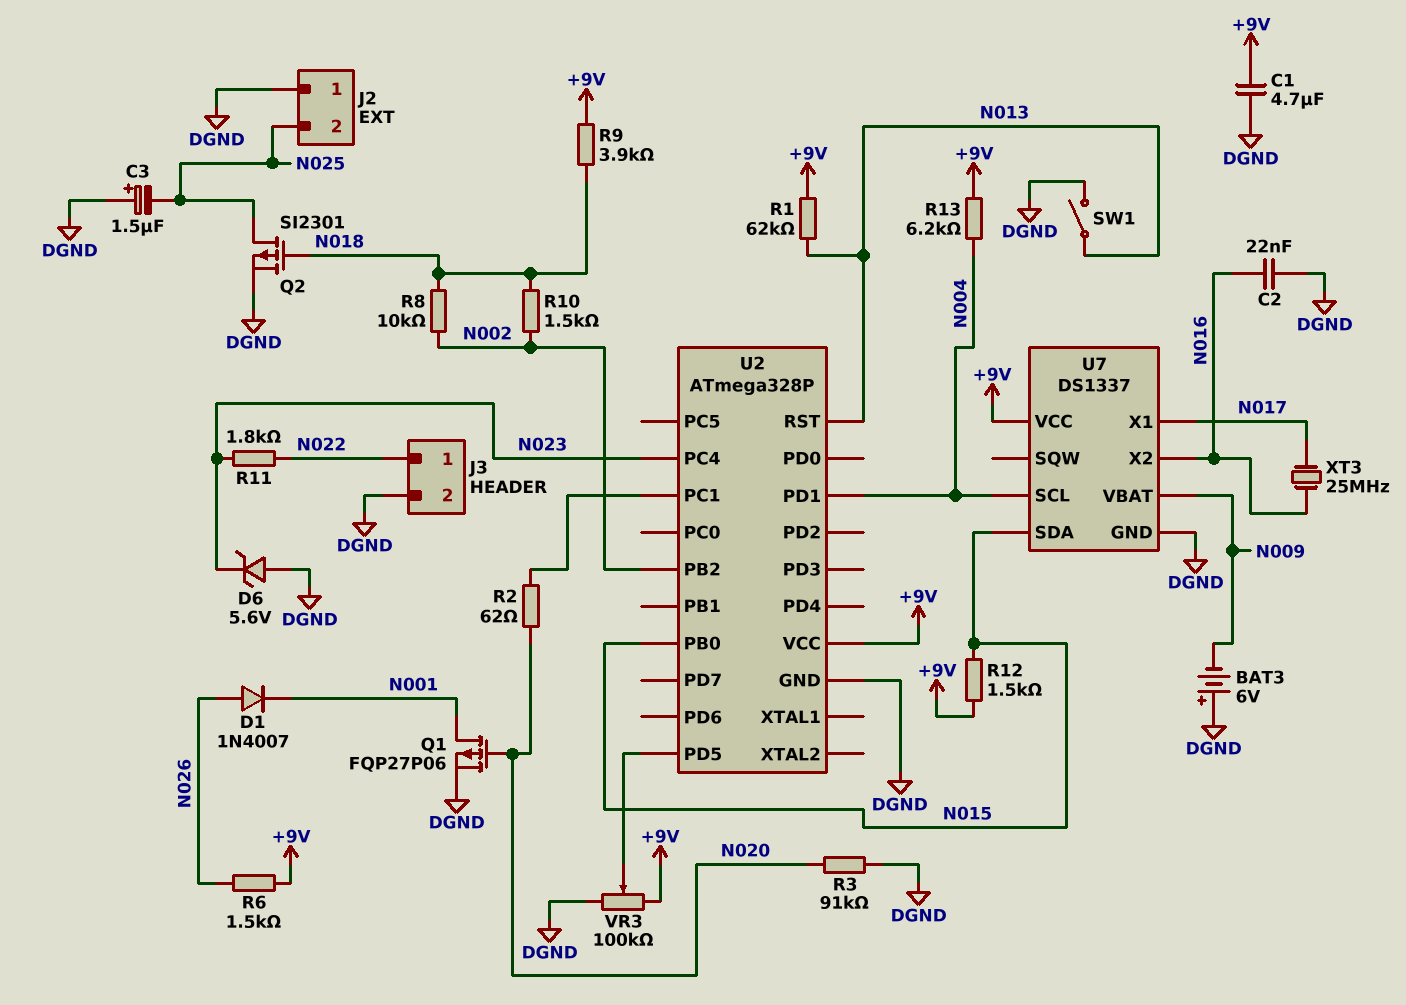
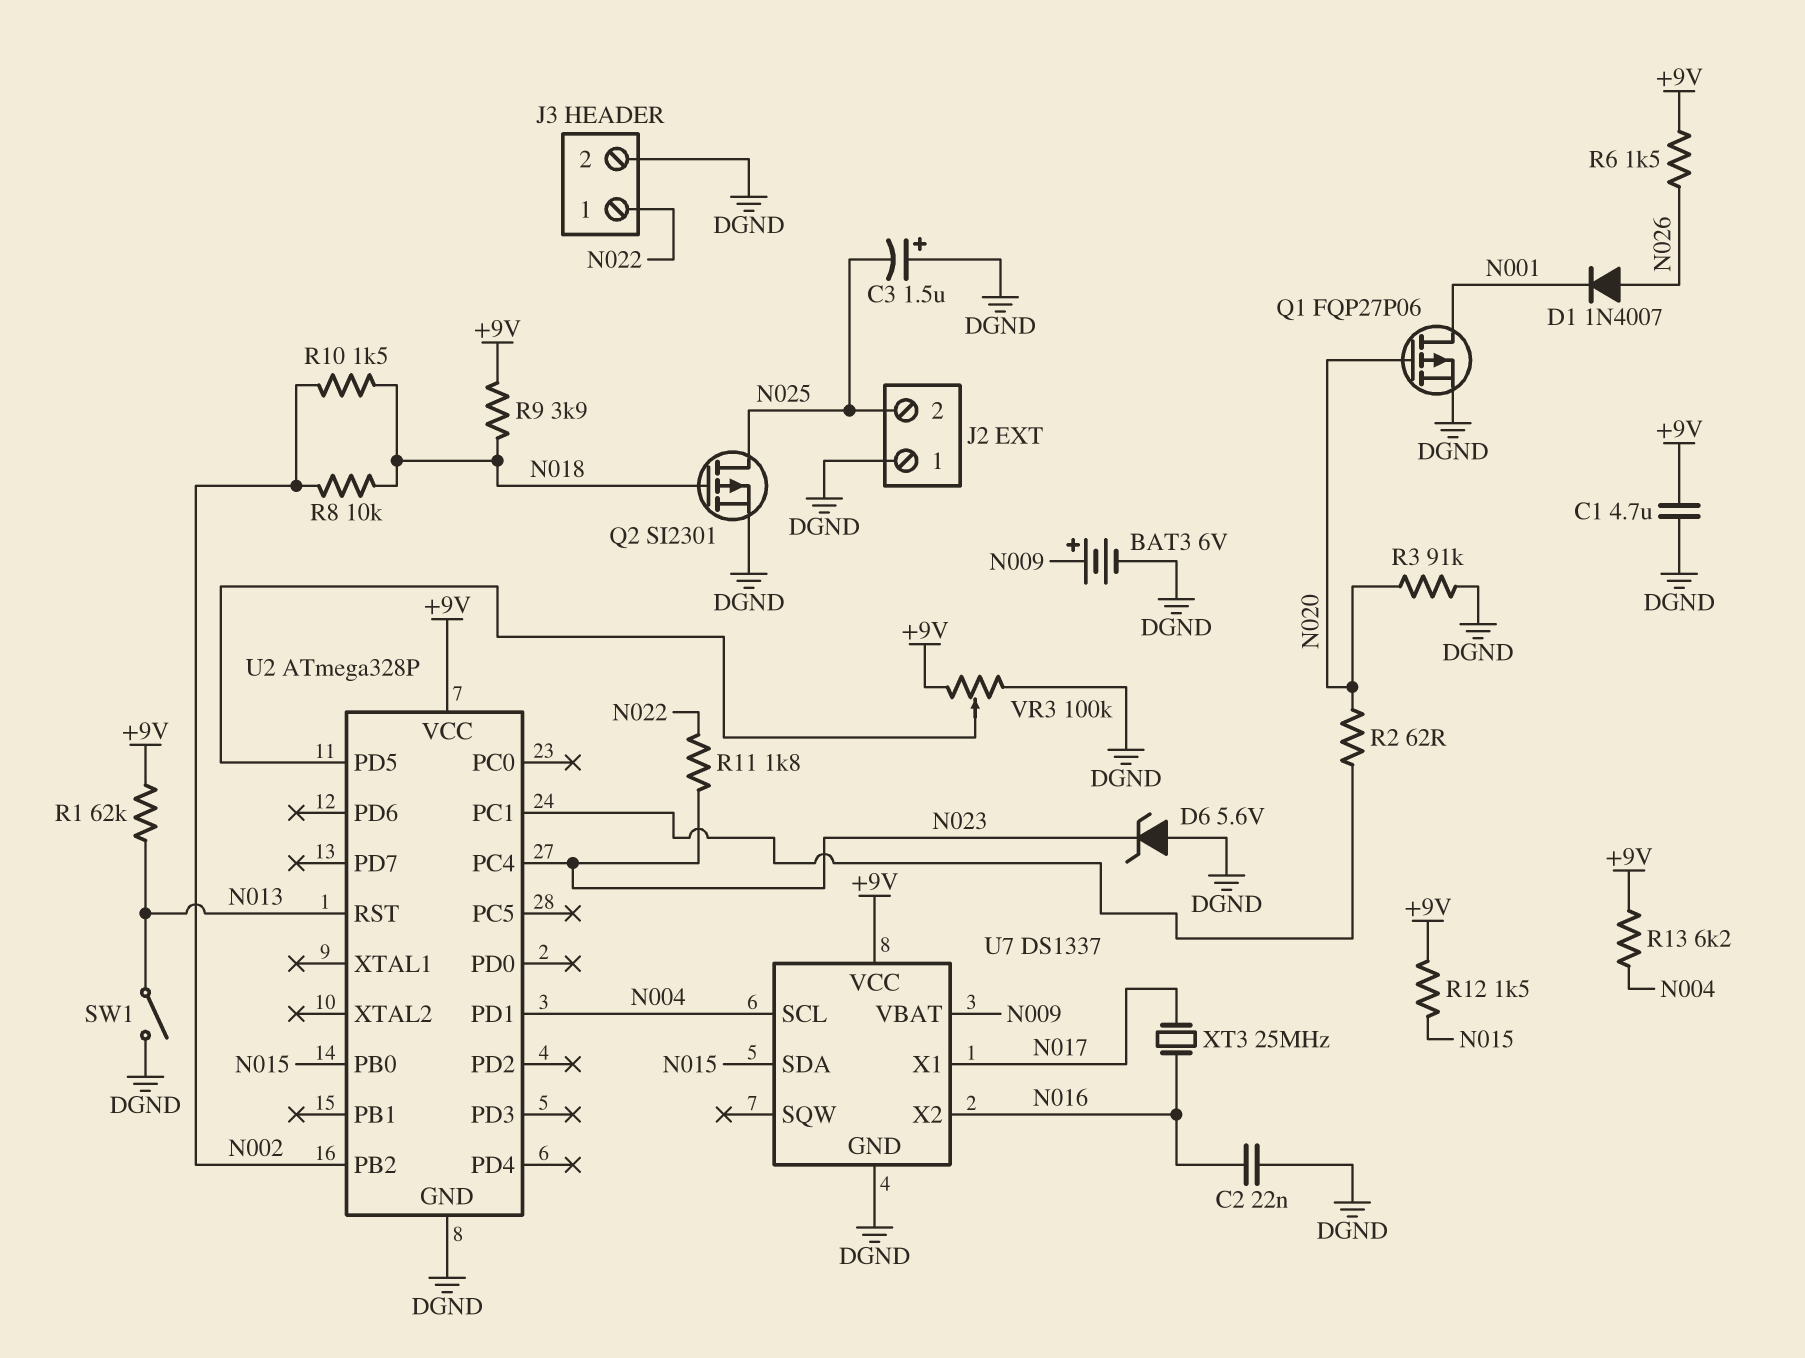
BAT3: 6V (plus DGND, minus N009) -> 6V (plus N009, minus DGND)

